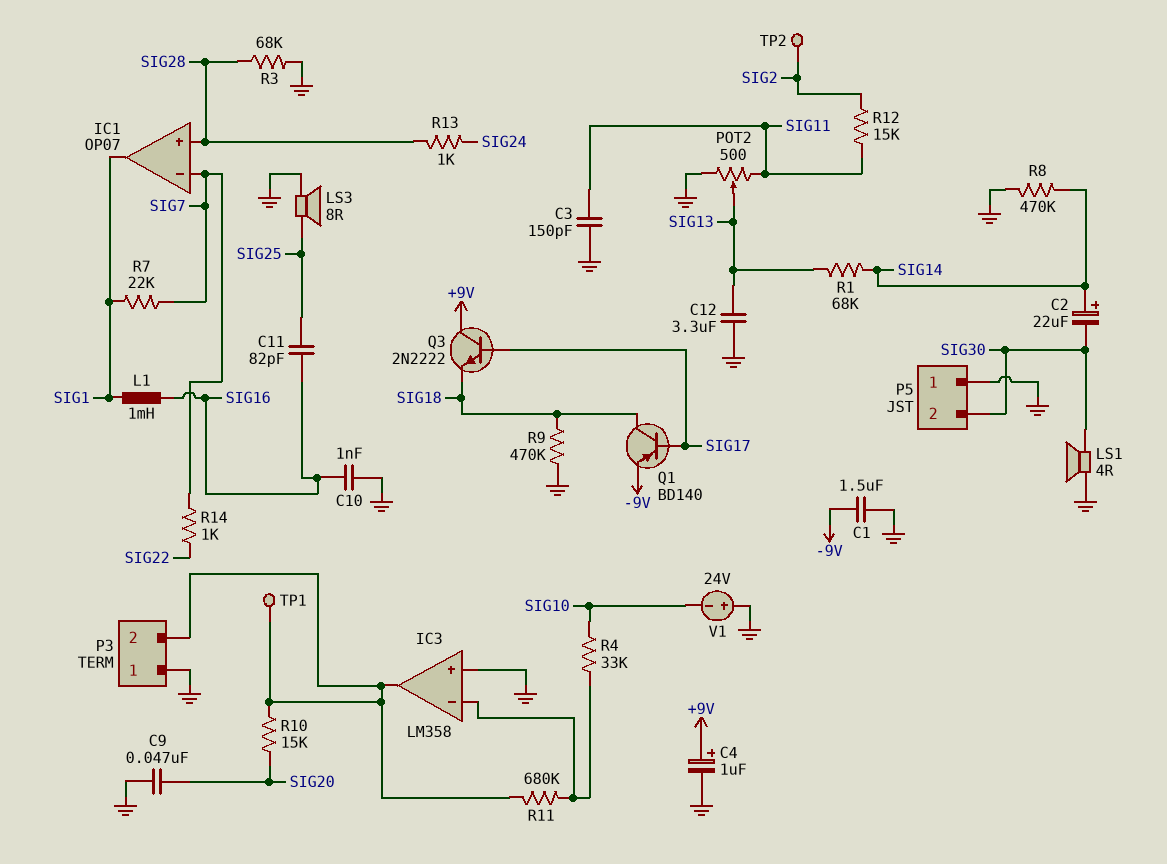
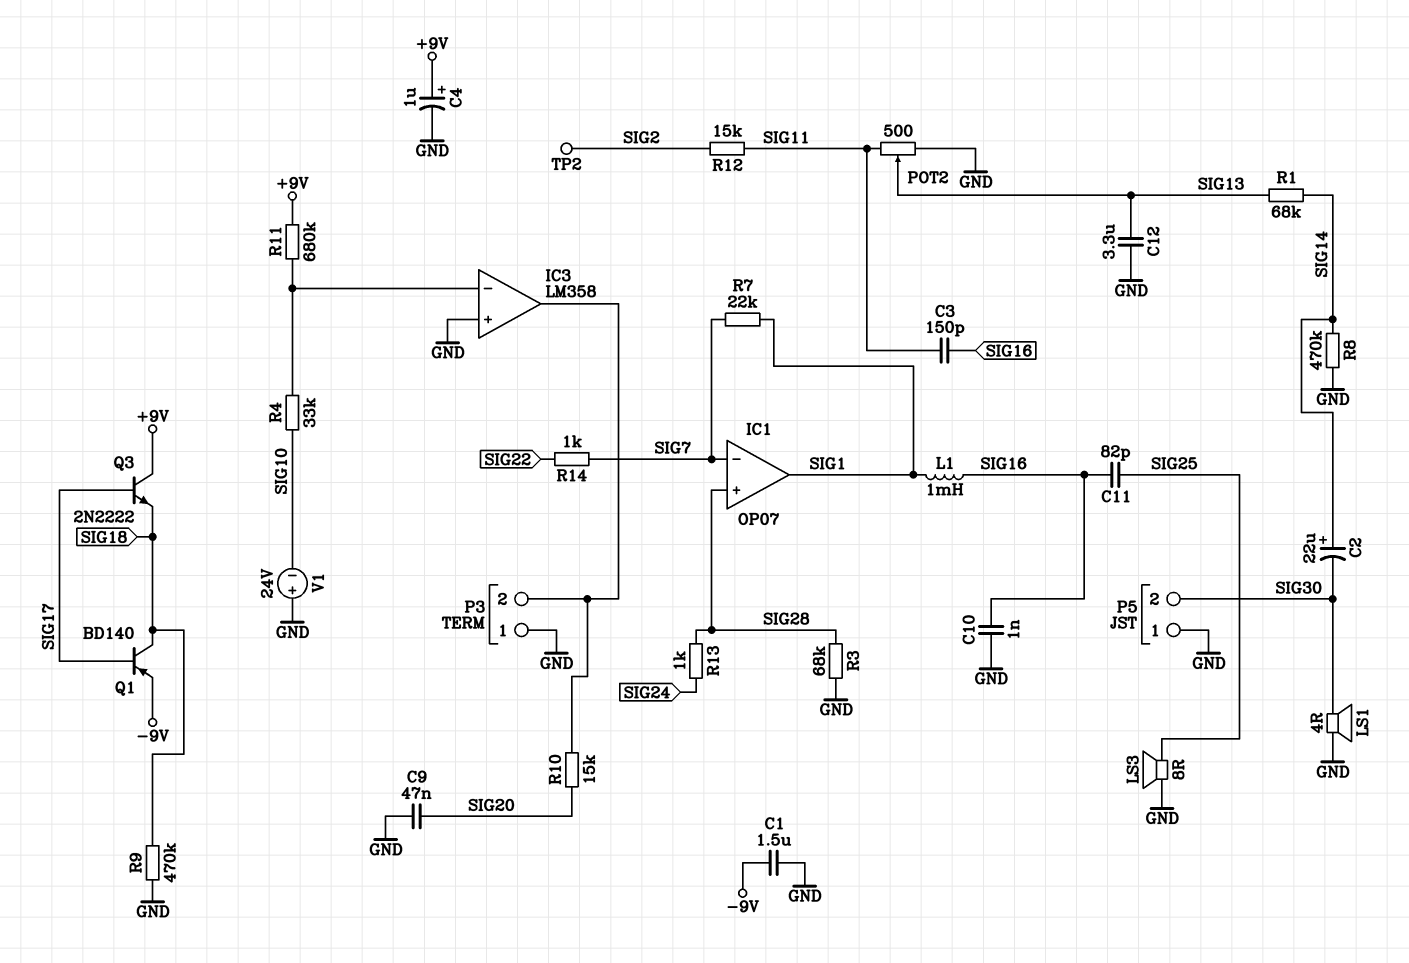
C3: 150pF (GND, SIG11) -> 150pF (SIG11, SIG16)
R11: 680k (IC3/in-, IC3/out) -> 680k (+9V, IC3/in-)
TP1: test point (IC3/out) -> none

